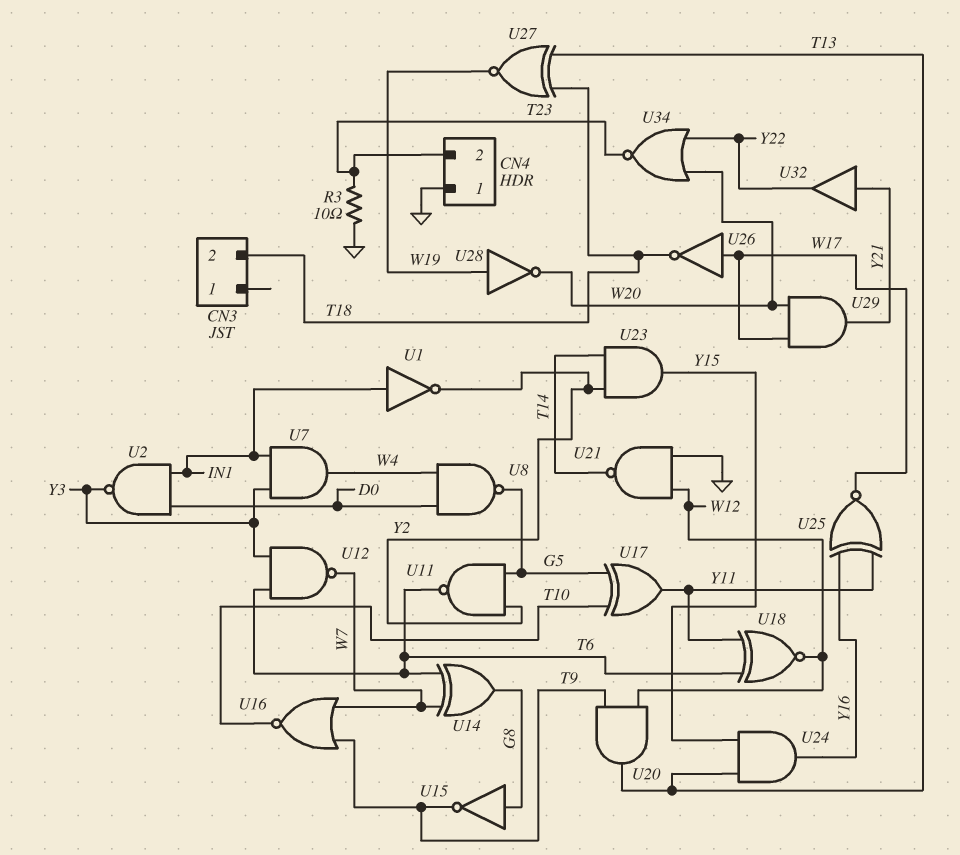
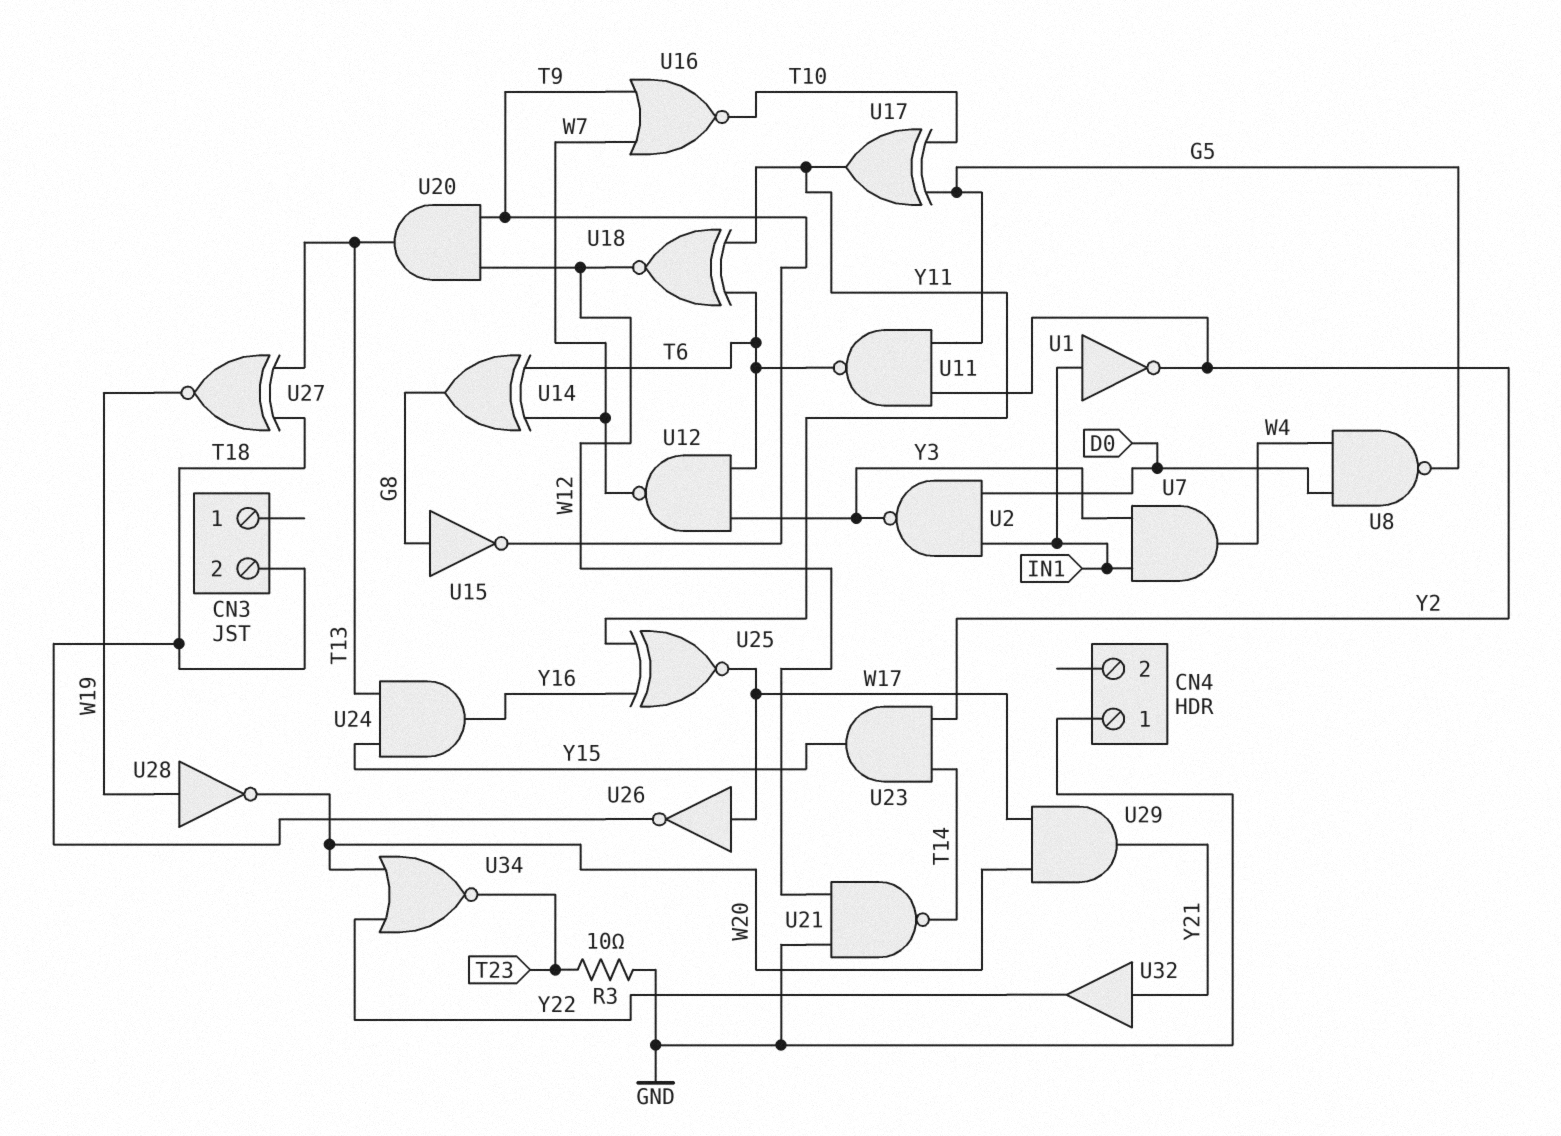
CN4 pin 2: T23 -> none

